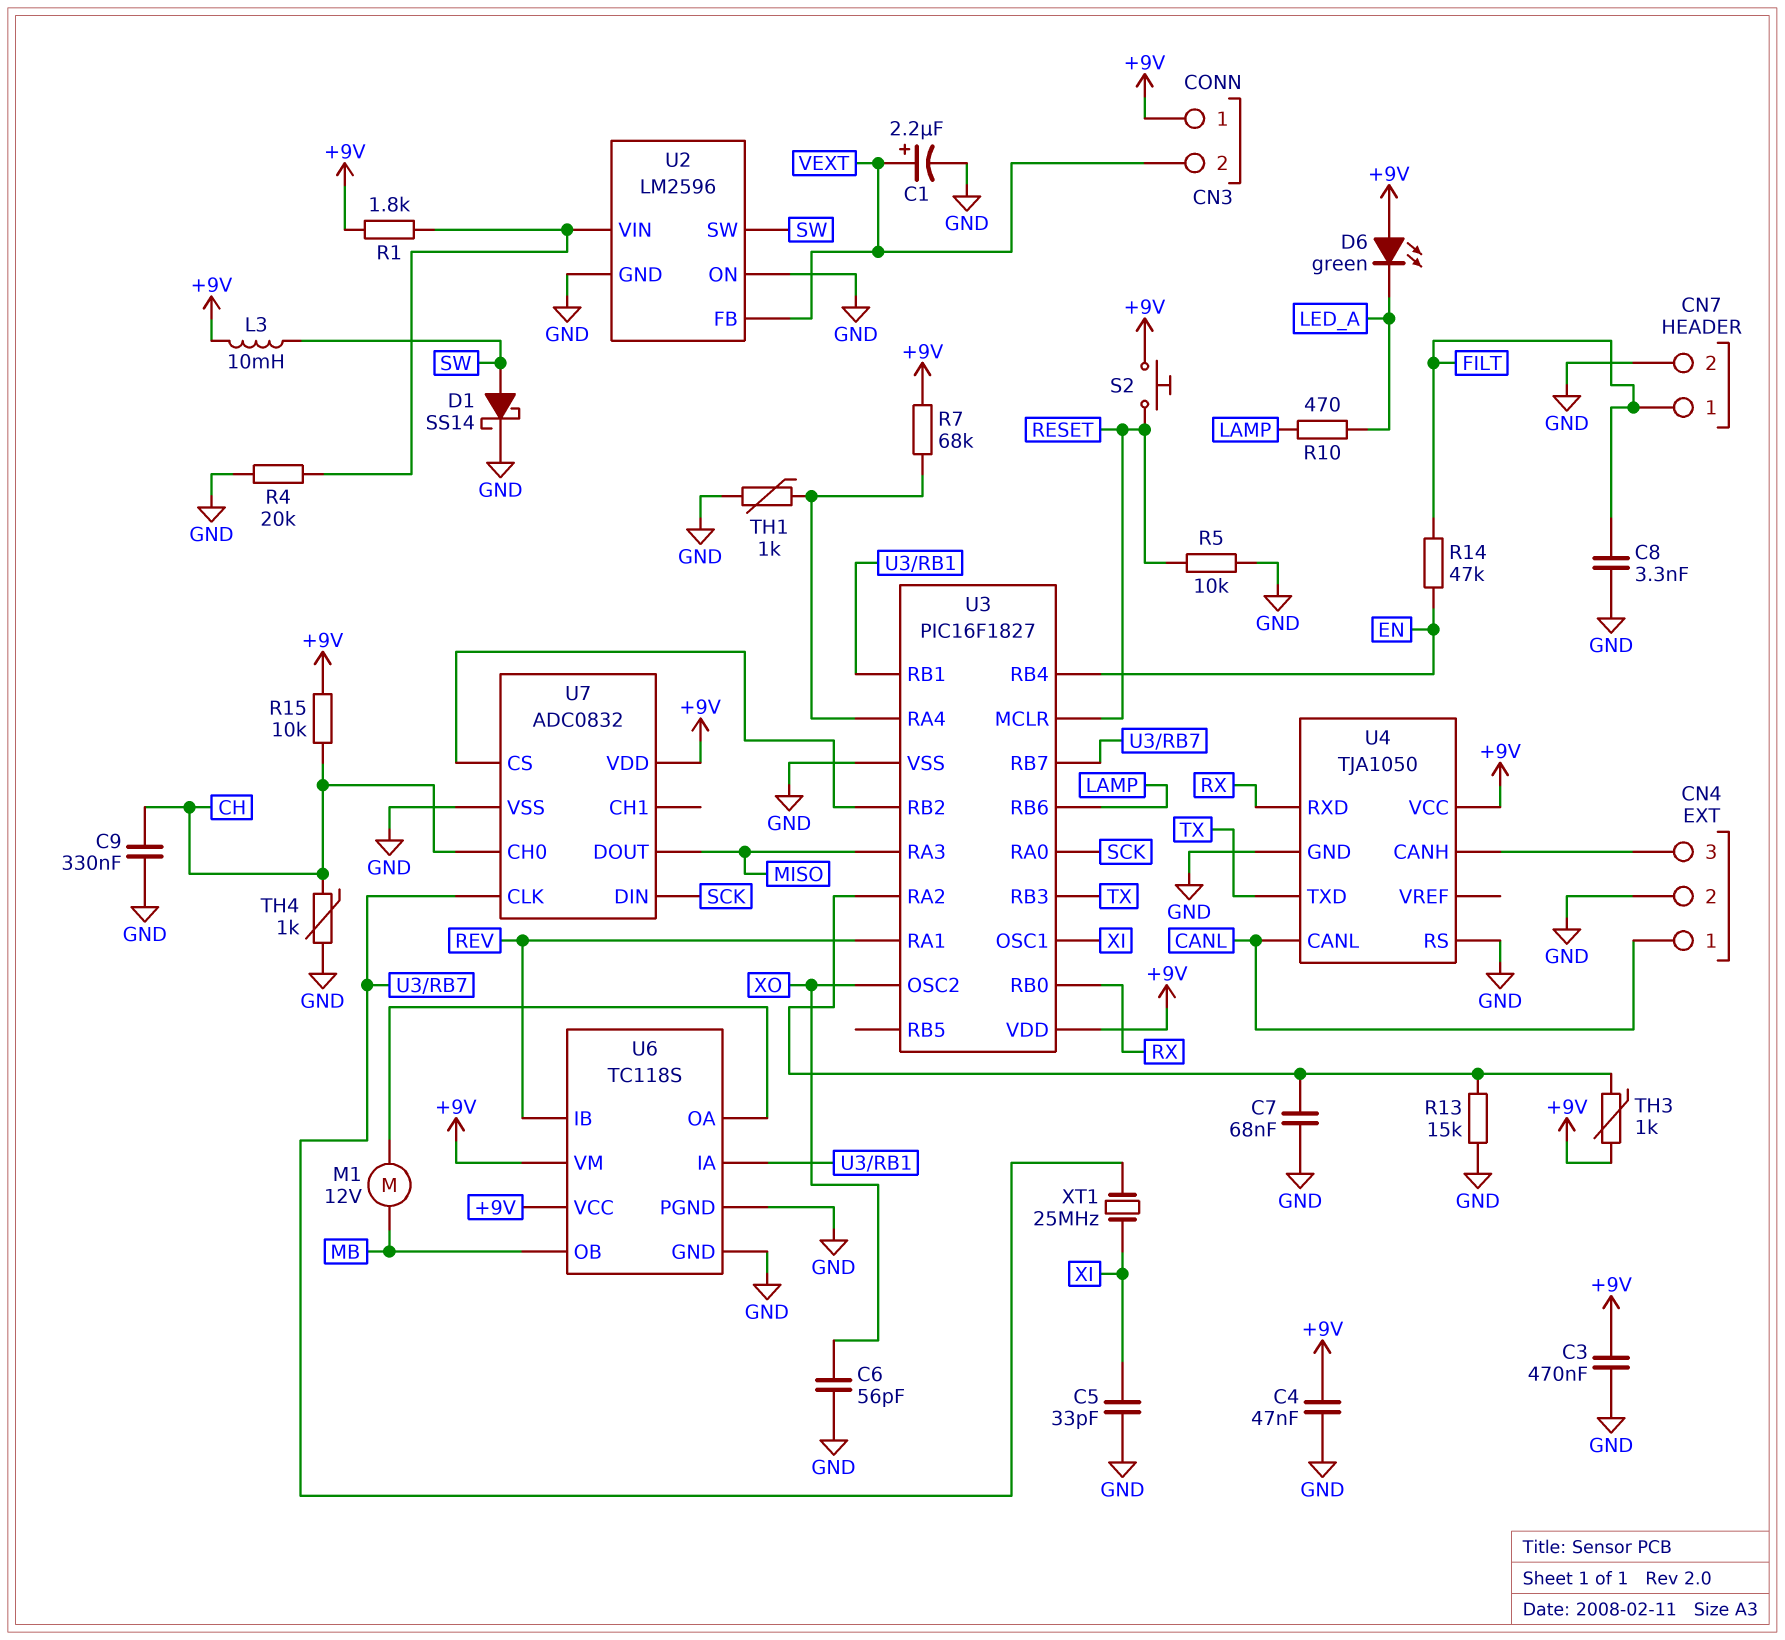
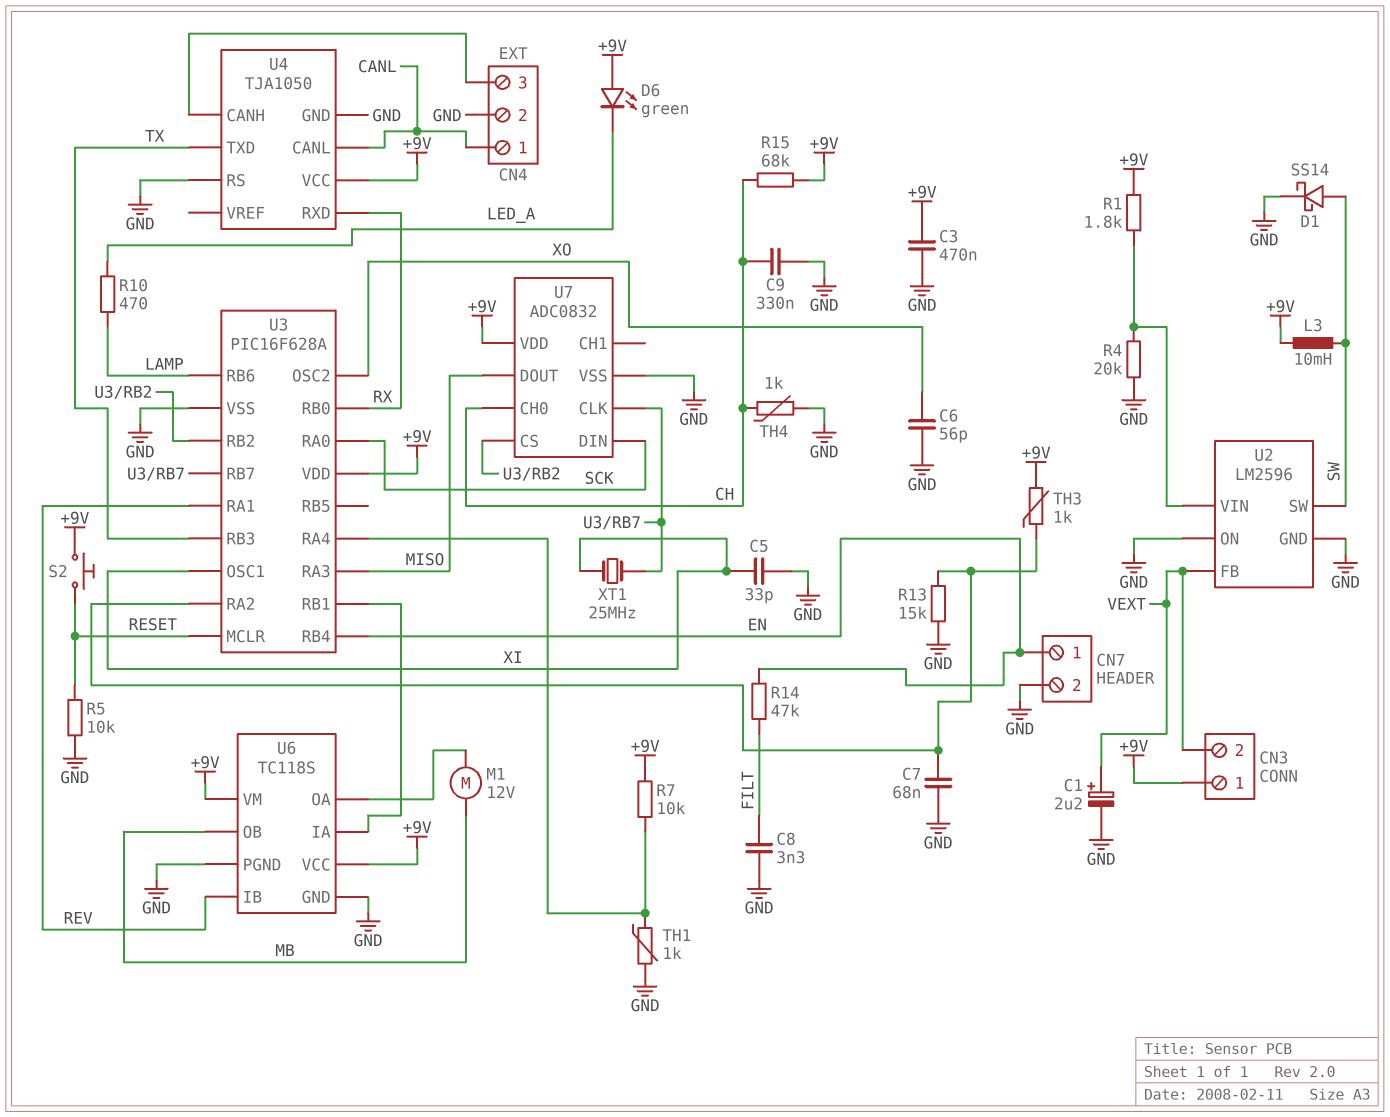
C4: 47nF (+9V, GND) -> none
CN7 pin 1: FILT -> EN
R7: 68k (+9V, U3/RA4) -> 10k (+9V, U3/RA4)
R15: 10k (+9V, CH) -> 68k (+9V, CH)
U3: PIC16F1827 -> PIC16F628A

